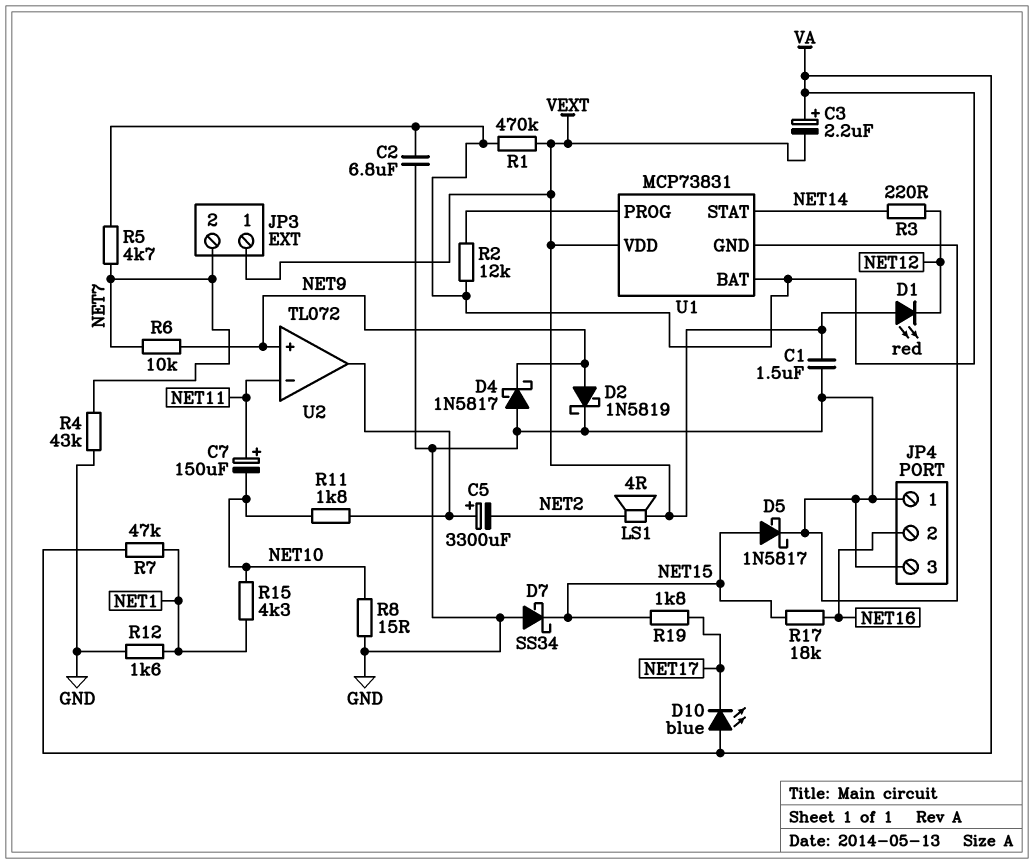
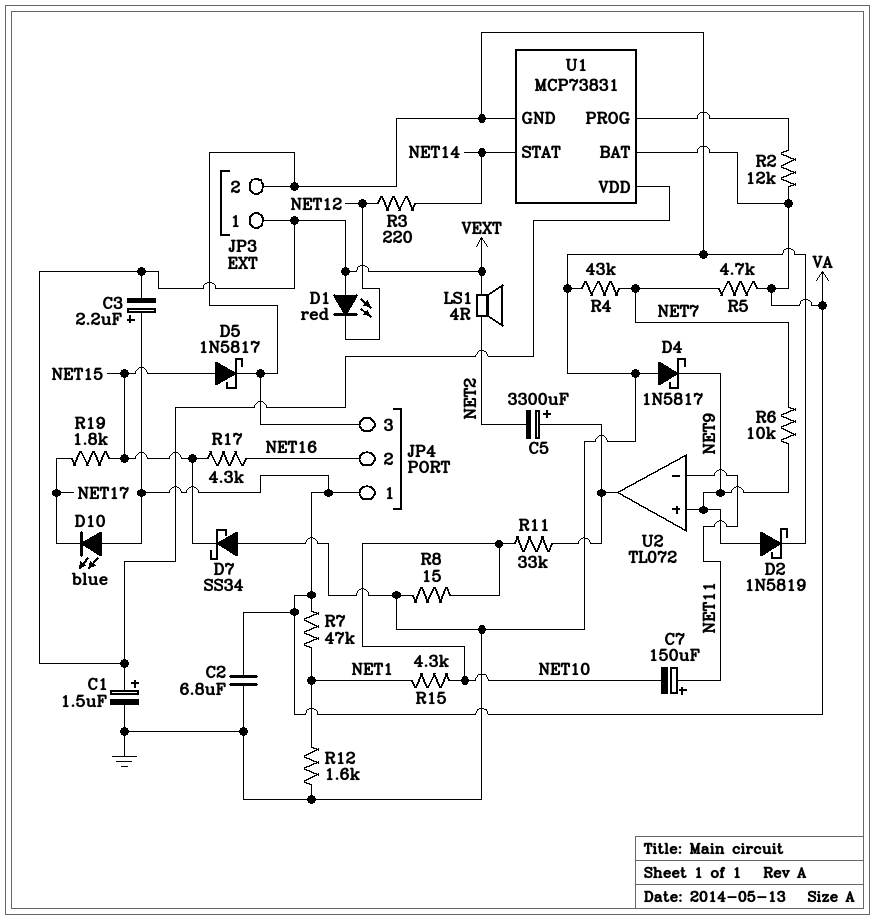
C1: 1.5uF (GND, VEXT) -> 1.5uF (plus VEXT, minus GND)
JP3 pin 2: NET7 -> GND
JP4 pin 1: GND -> VA
R1: 470k (VA, VEXT) -> none
R11: 1.8k (NET10, U2/out) -> 33k (NET10, U2/out)
R17: 18k (NET15, NET16) -> 4.3k (NET15, NET16)

